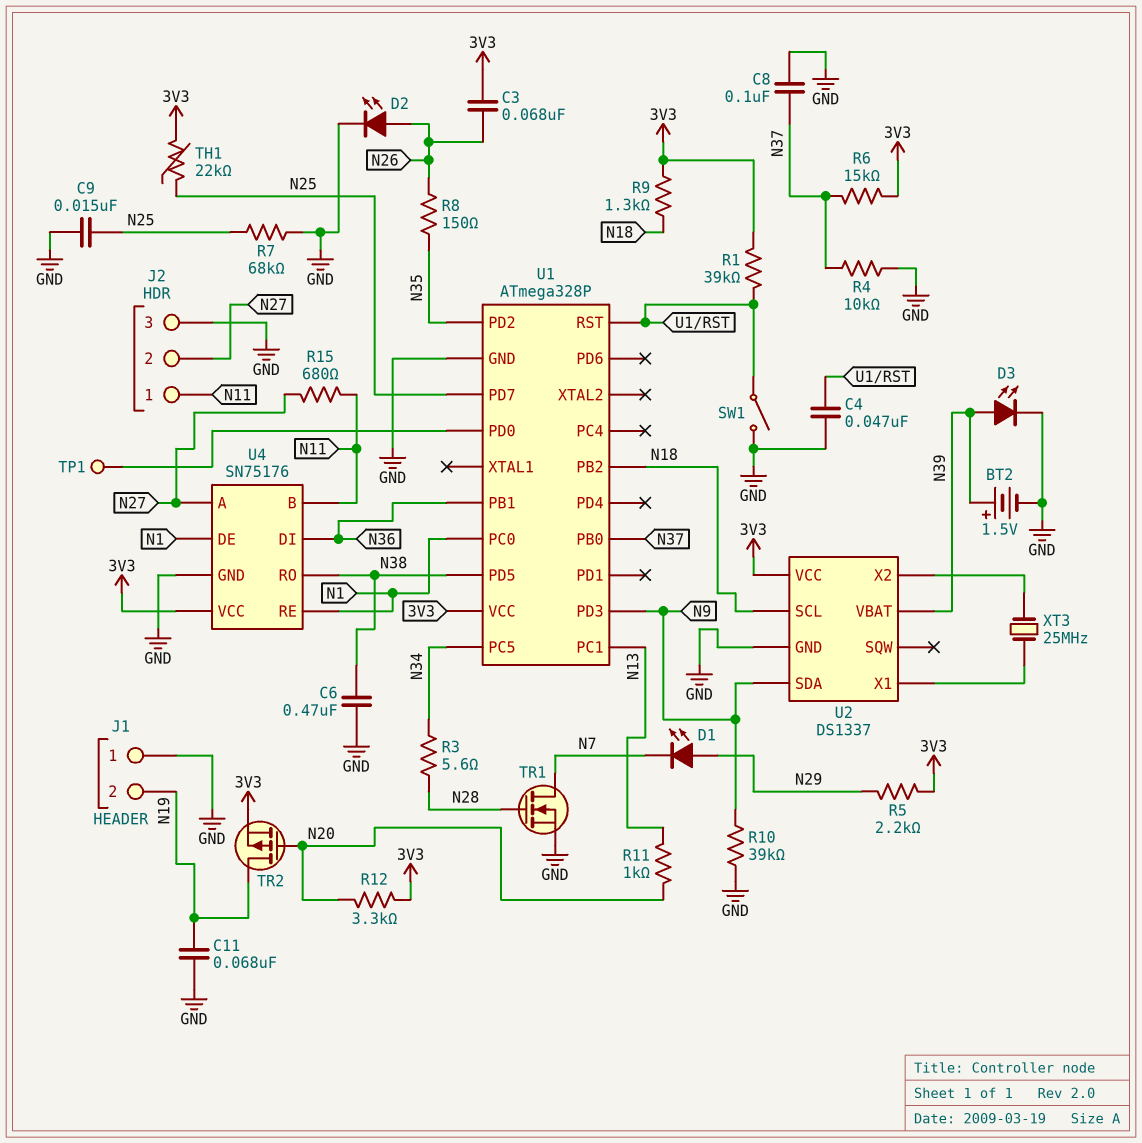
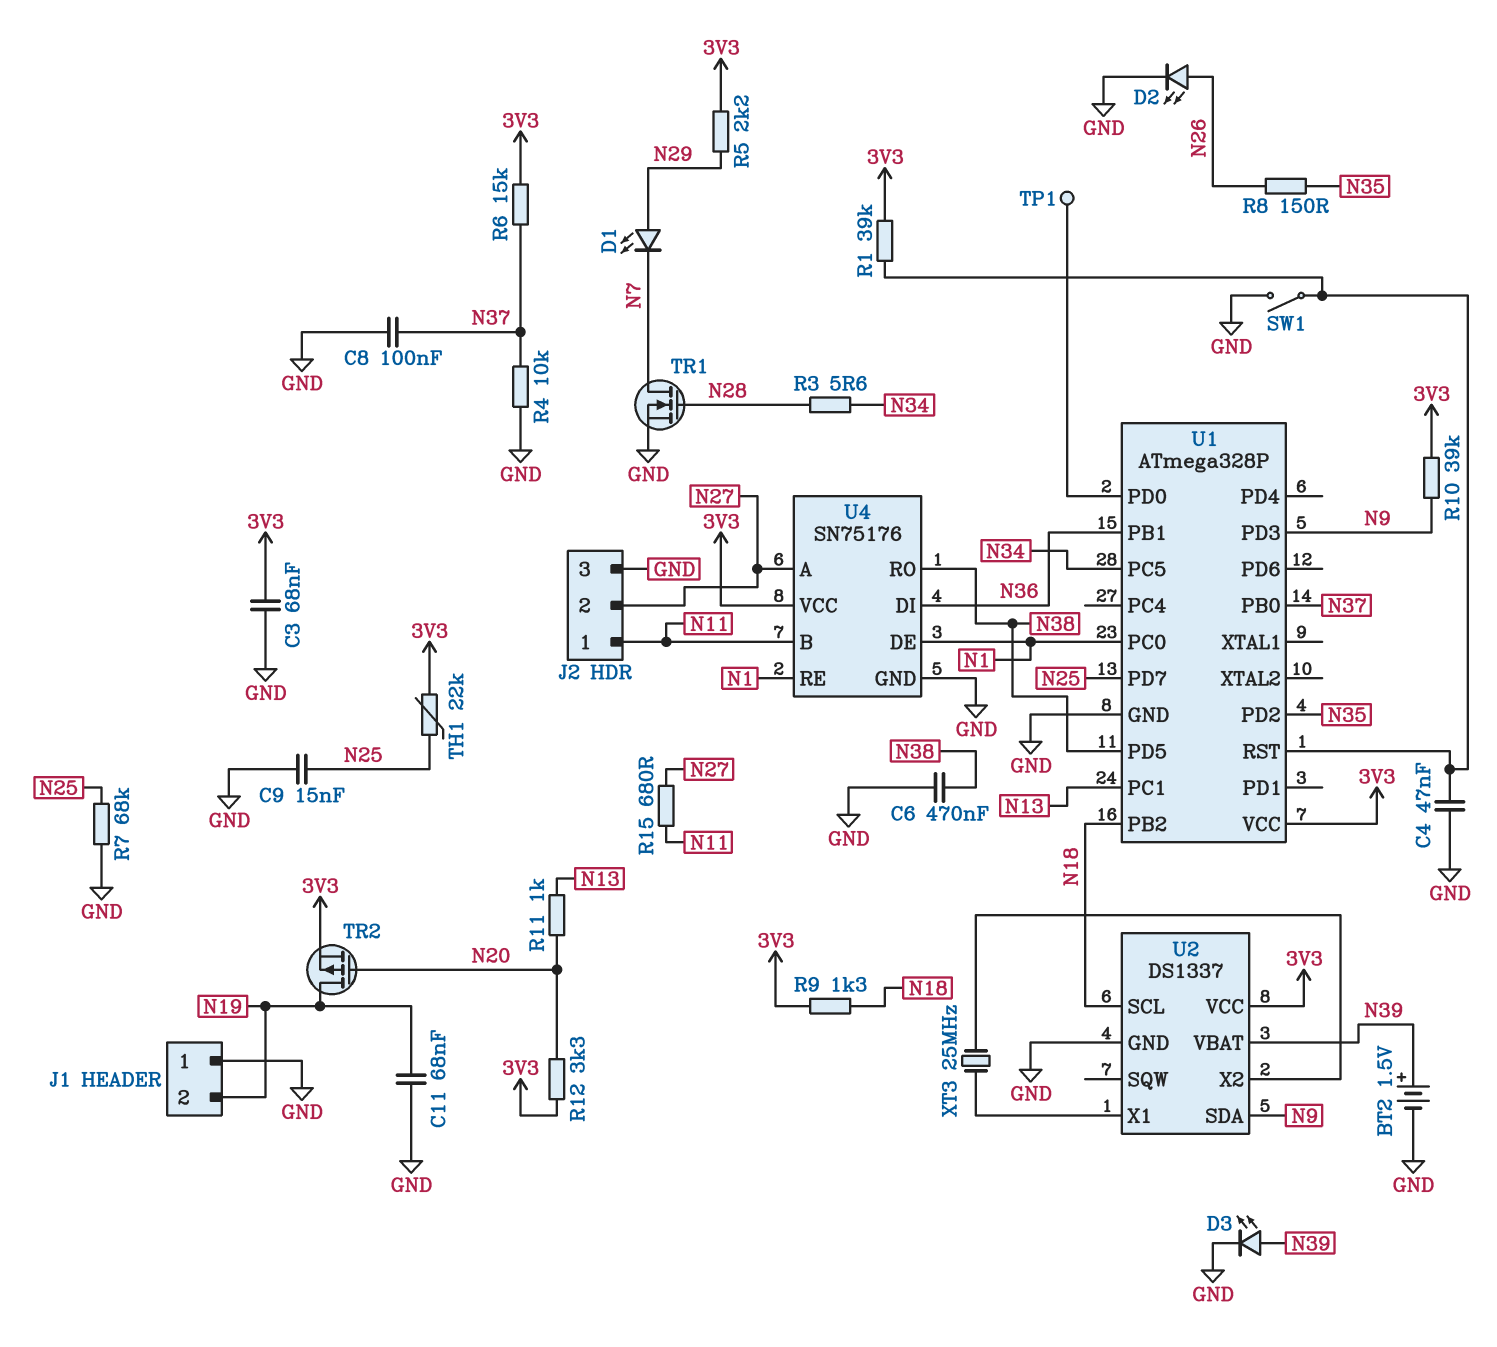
C3: 68nF (3V3, N26) -> 68nF (3V3, GND)
R10: 39k (GND, N9) -> 39k (3V3, N9)

